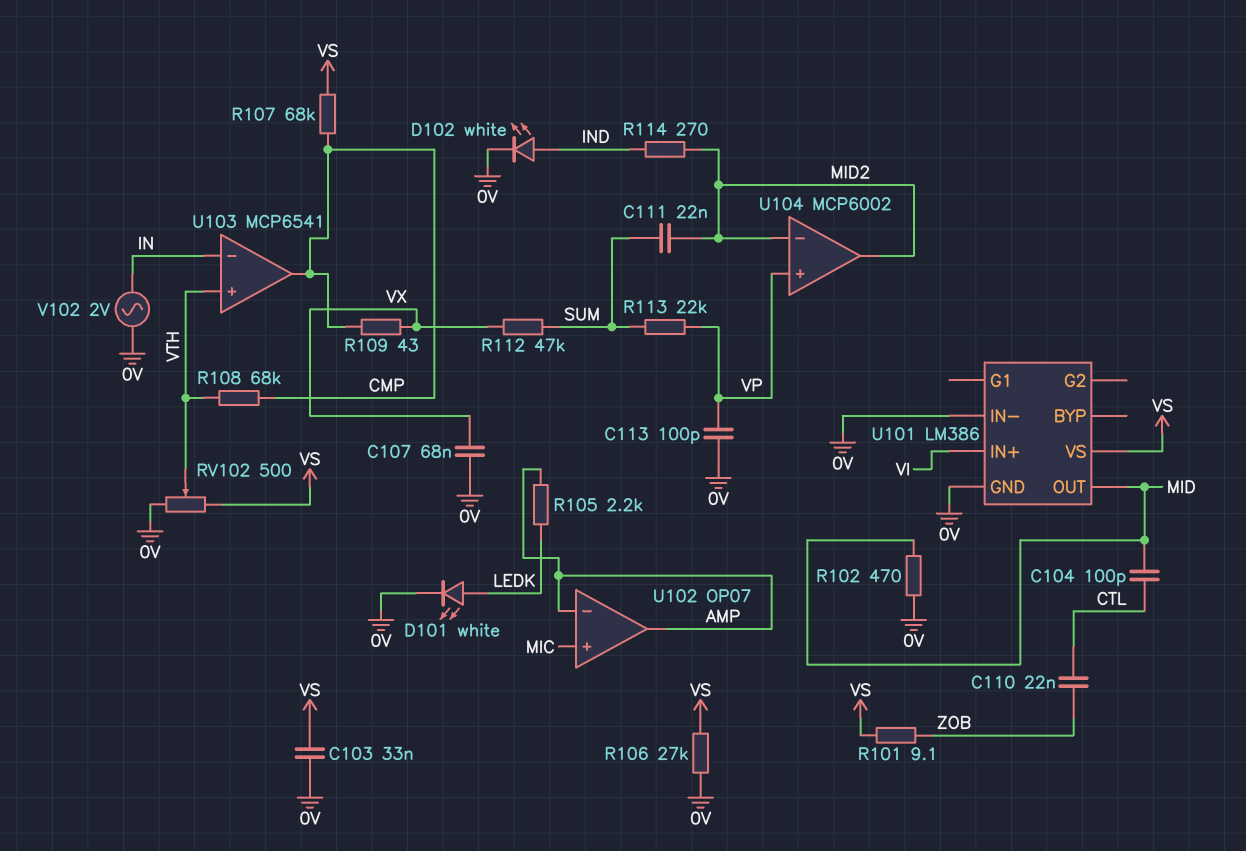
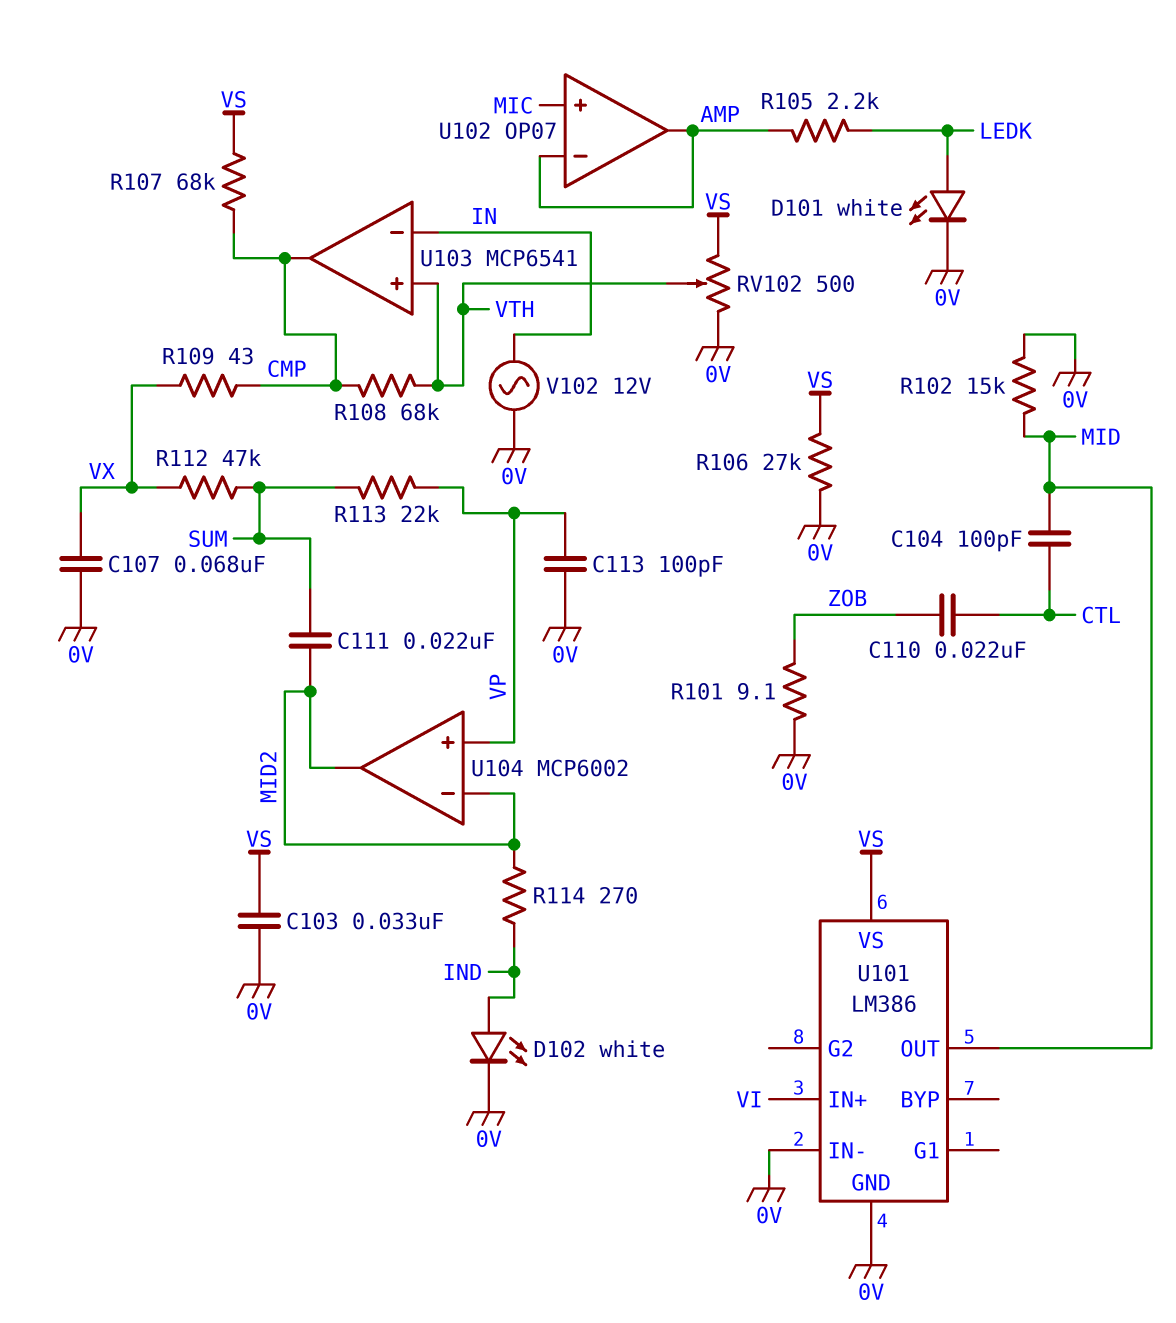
R101: 9.1 (VS, ZOB) -> 9.1 (0V, ZOB)
R102: 470 (0V, MID) -> 15k (0V, MID)
V102: AC 2V (0V, IN) -> AC 12V (0V, IN)

